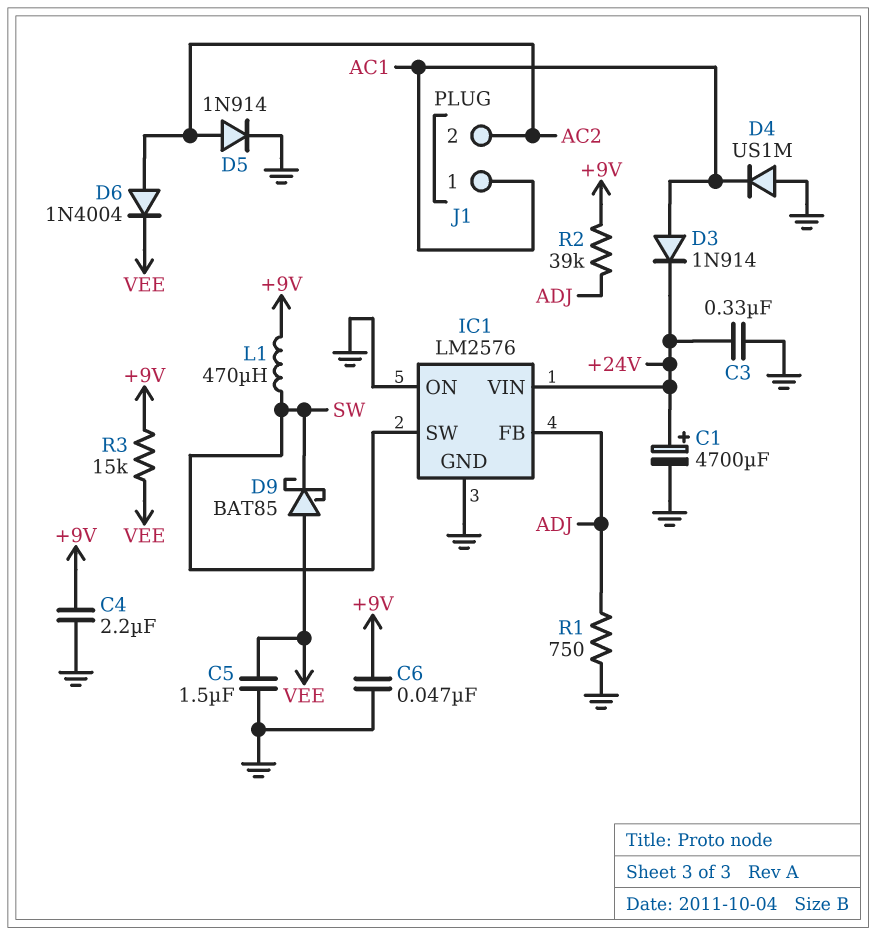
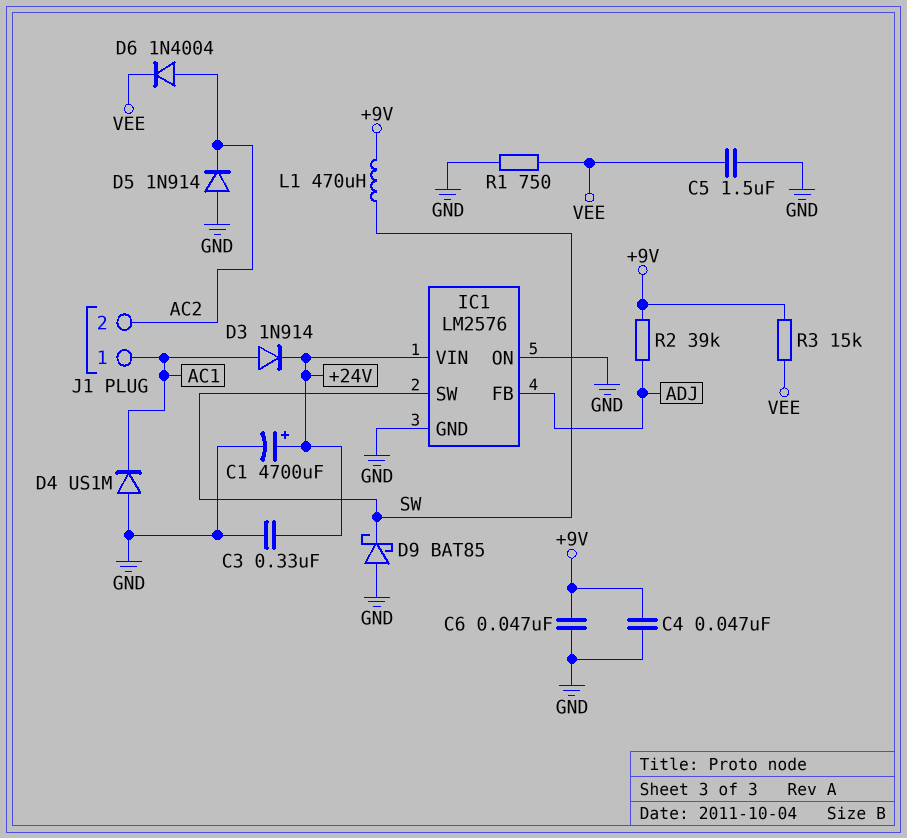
C4: 2.2uF (+9V, GND) -> 47nF (+9V, GND)
D5: diode 1N914 (A AC2, K GND) -> diode 1N914 (A GND, K AC2)
D9: schottky BAT85 (A VEE, K SW) -> schottky BAT85 (A GND, K SW)
R1: 750 (ADJ, GND) -> 750 (GND, VEE)

